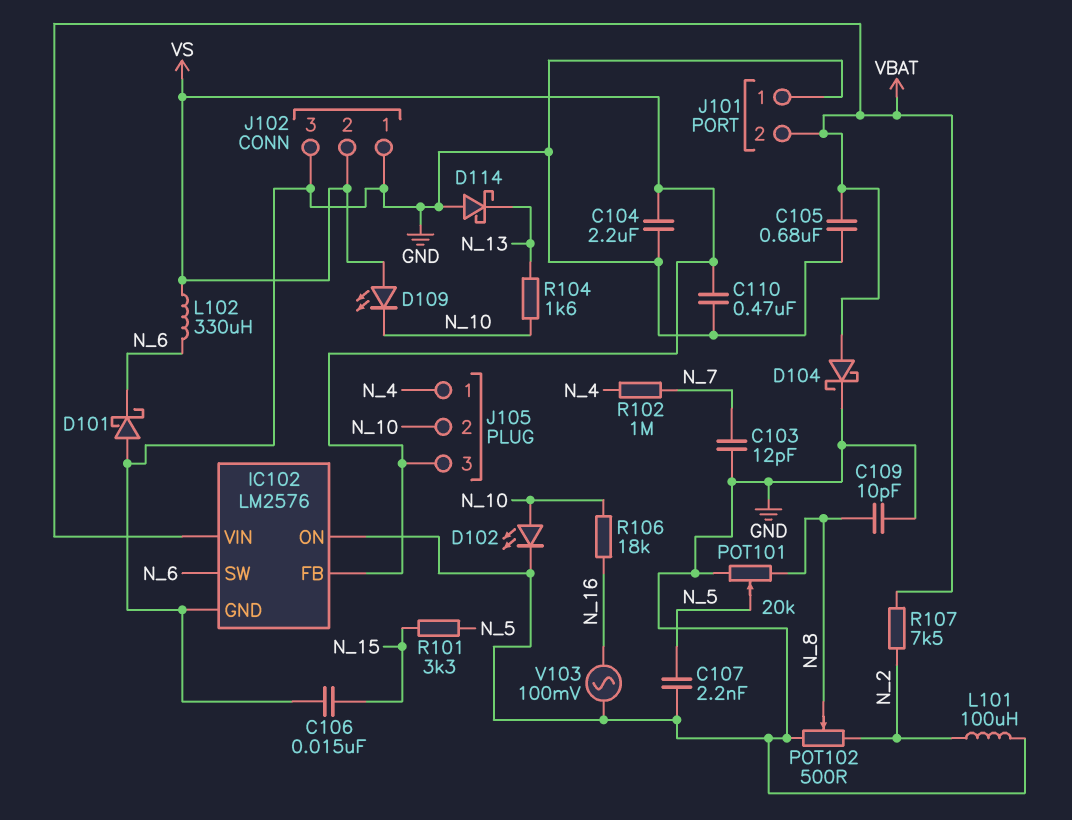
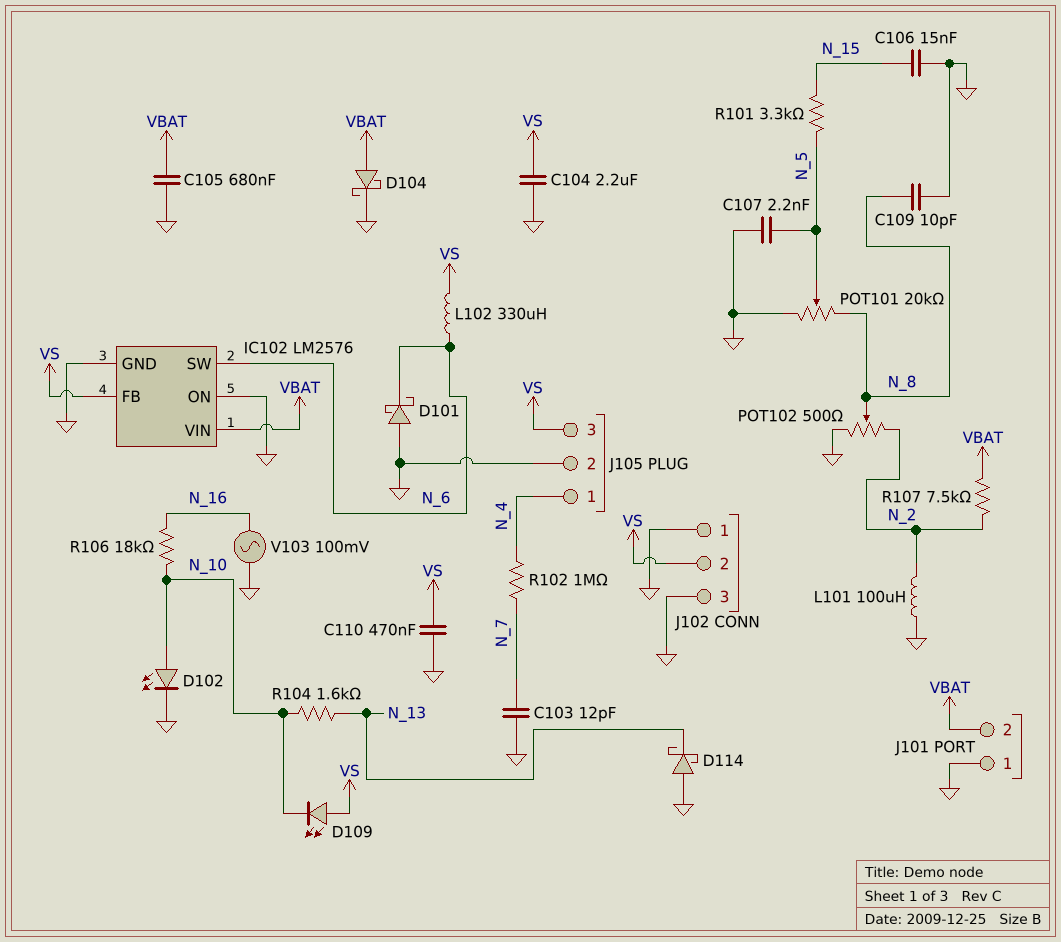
J105 pin 2: N_10 -> GND

